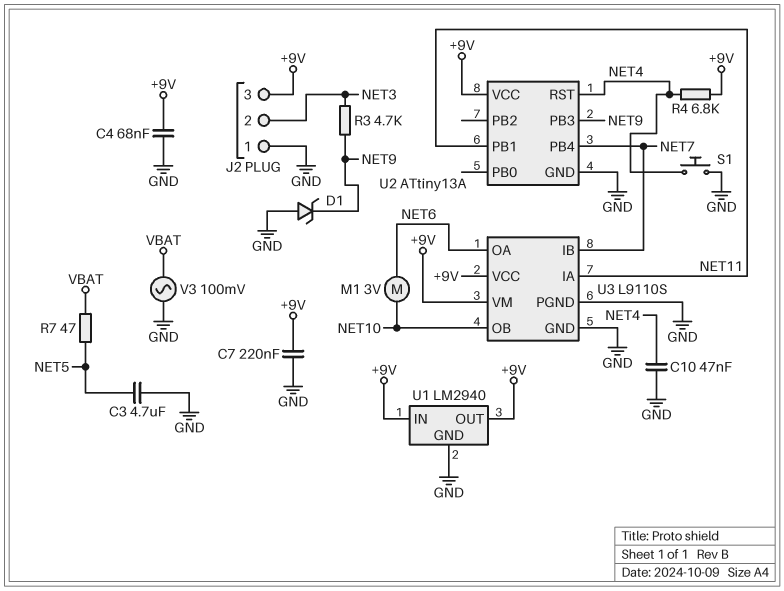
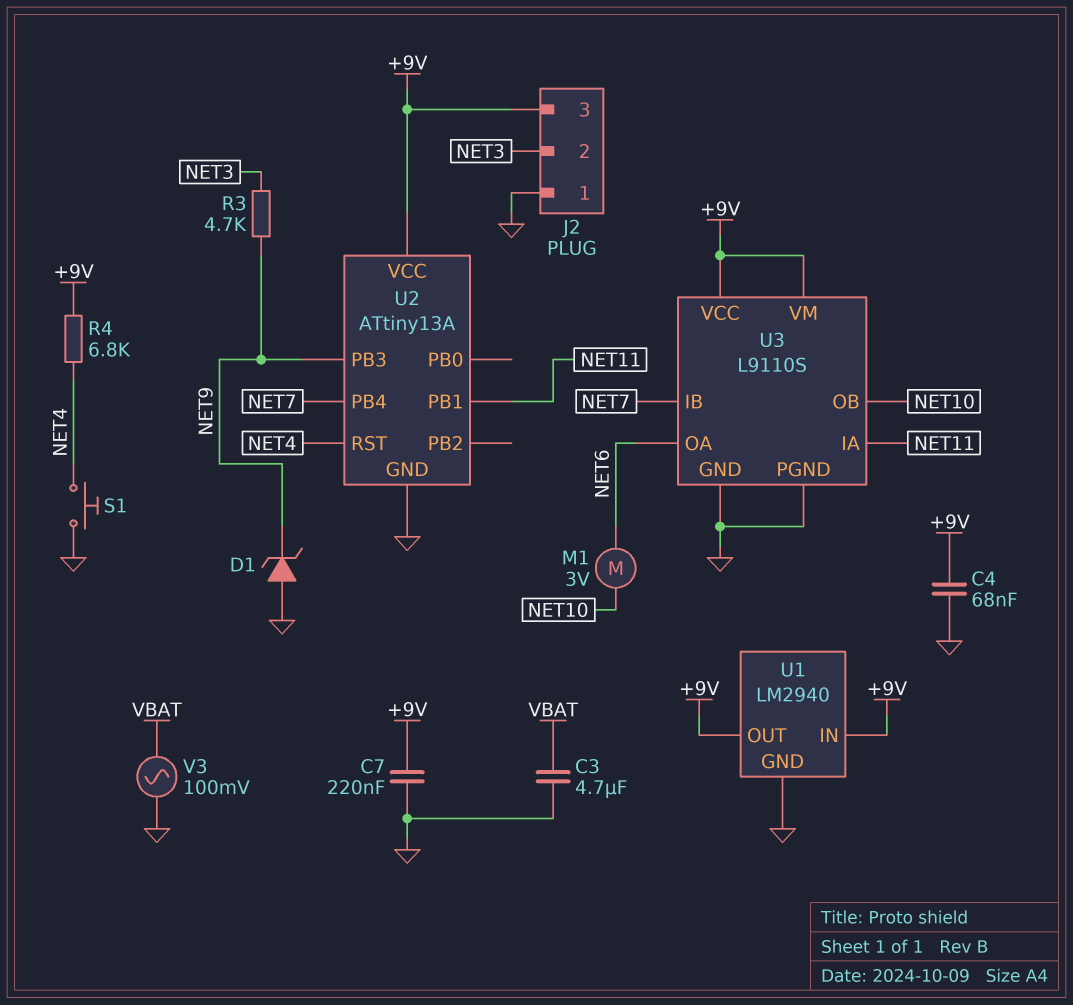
C3: 4.7uF (GND, NET5) -> 4.7uF (GND, VBAT)
C10: 47nF (GND, NET4) -> none
R7: 47 (NET5, VBAT) -> none

